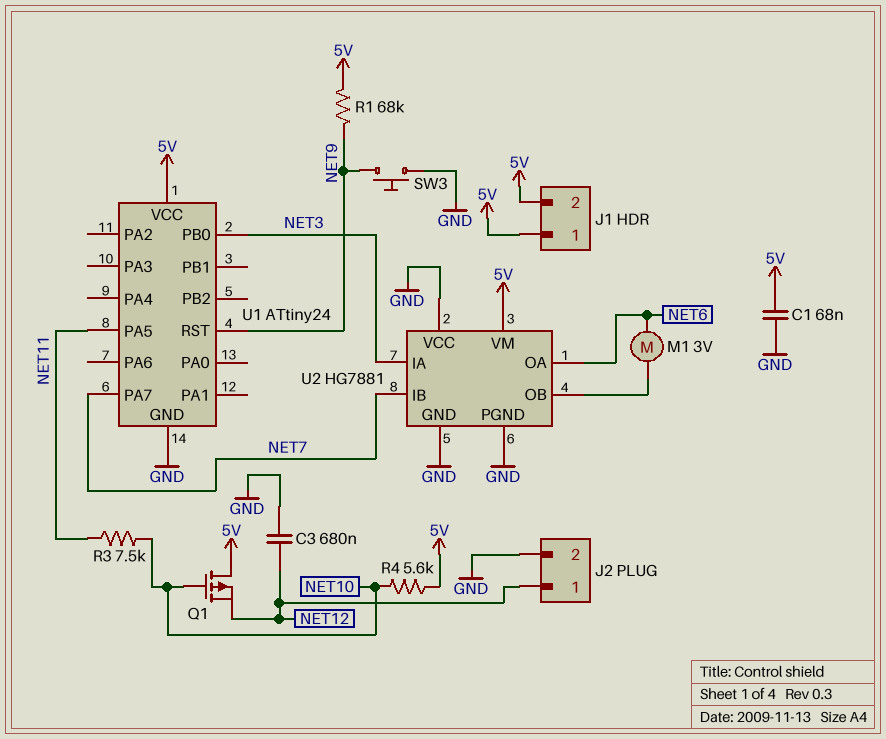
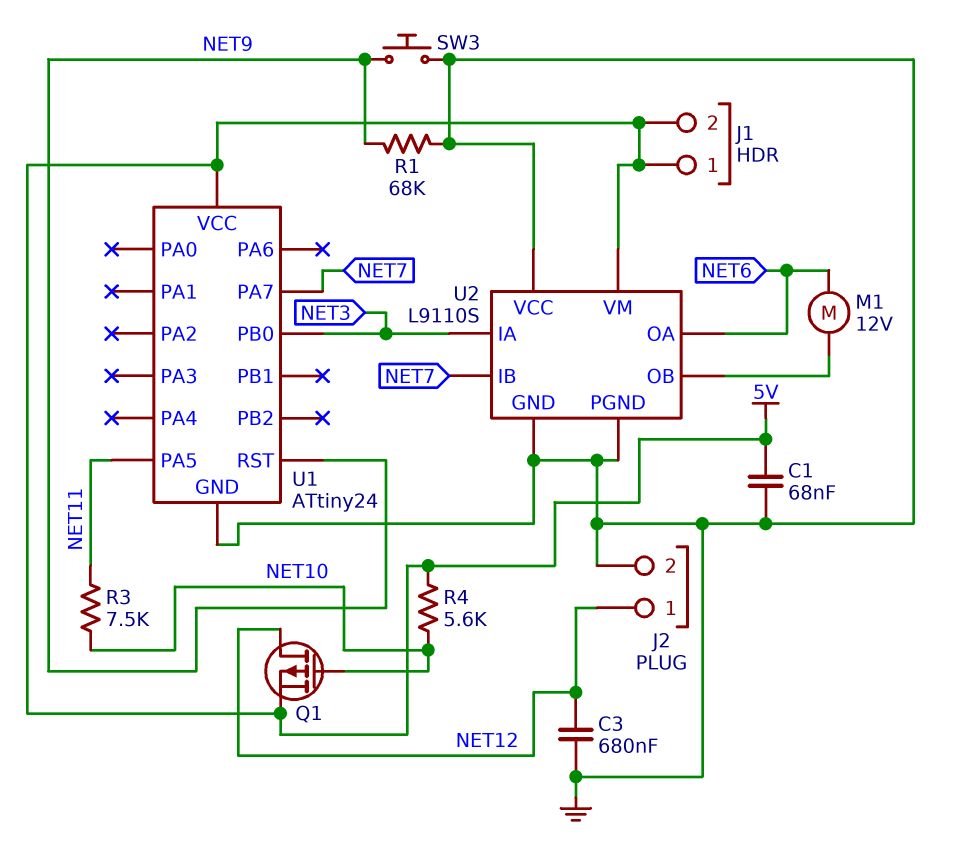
M1: motor 3V (NET6, U2/OB) -> motor 12V (NET6, U2/OB)
Q1: PMOS (G NET10, D 5V, S NET12) -> PMOS (G NET10, D NET12, S 5V)
R1: 68k (5V, NET9) -> 68k (GND, NET9)
U2: HG7881 -> L9110S

